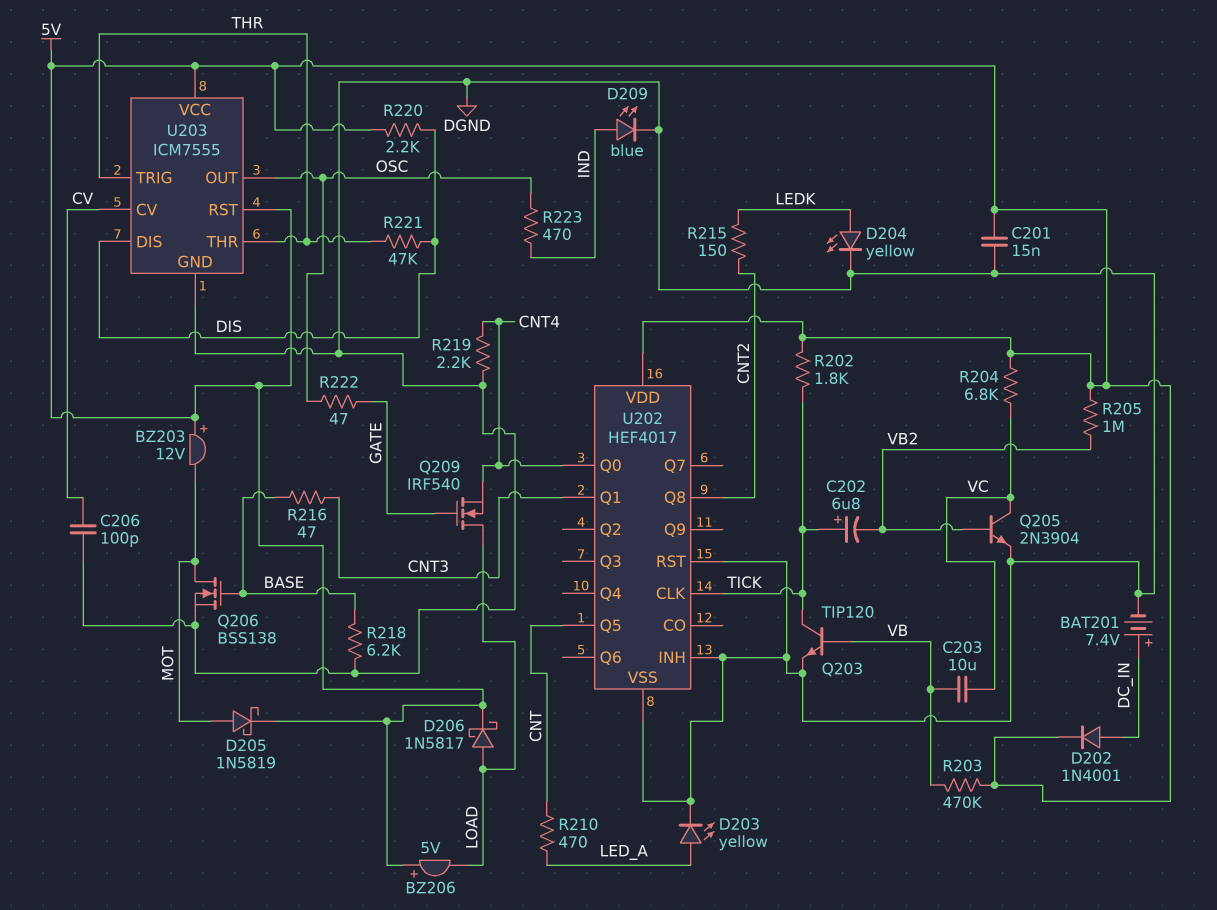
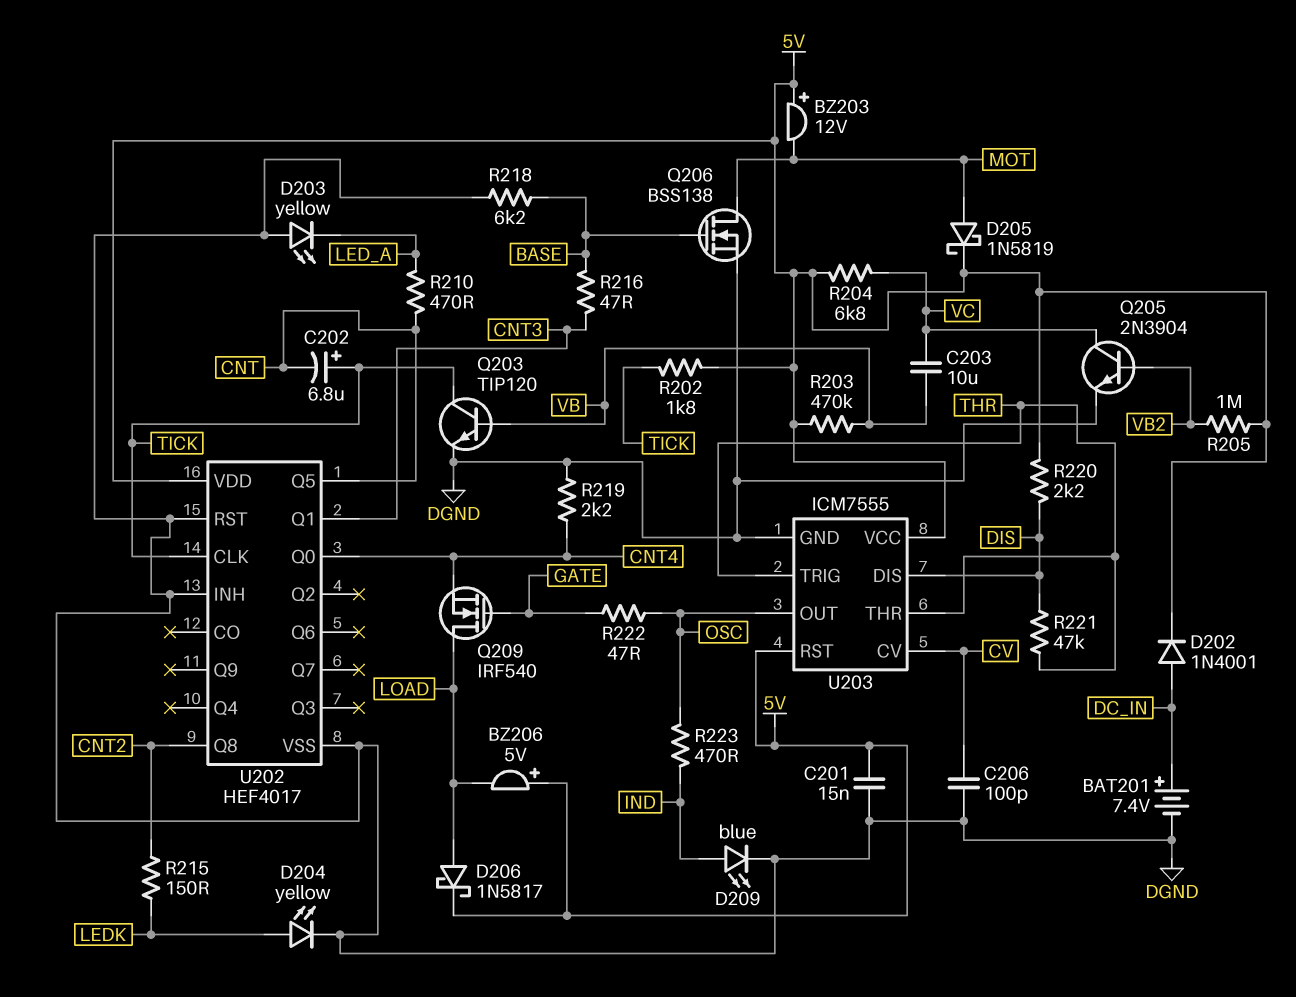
C202: 6.8uF (plus TICK, minus VB2) -> 6.8uF (plus TICK, minus CNT)
D203: LED yellow (A LED_A, K DGND) -> LED yellow (A DGND, K LED_A)

